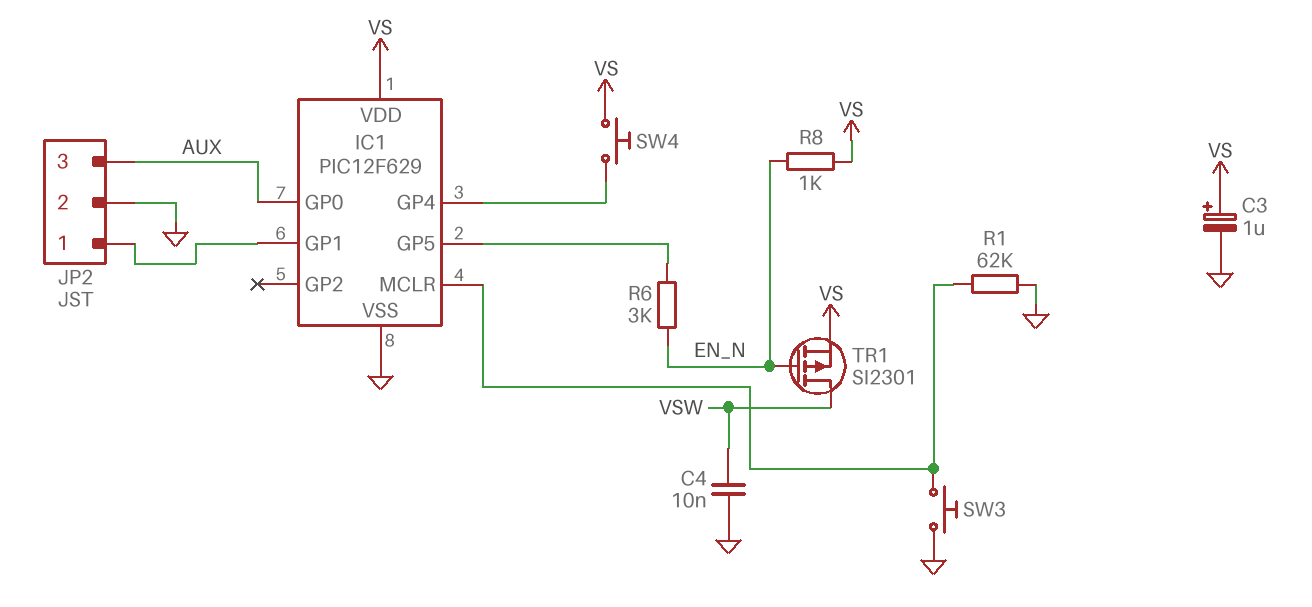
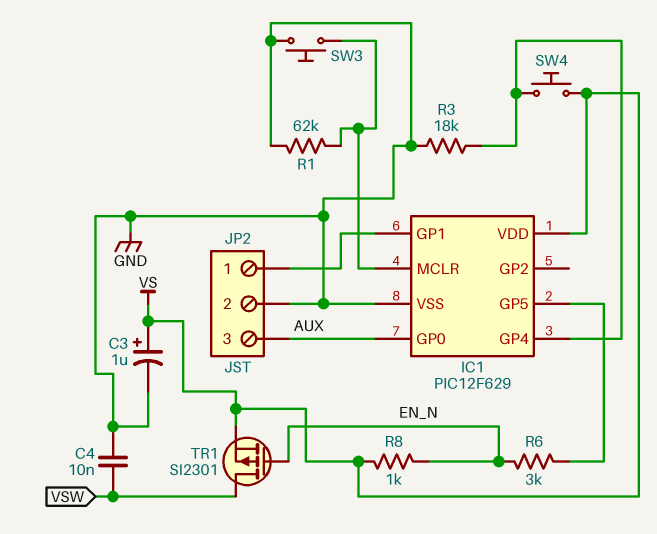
R3: none -> 18k (GND, IC1/GP4)

